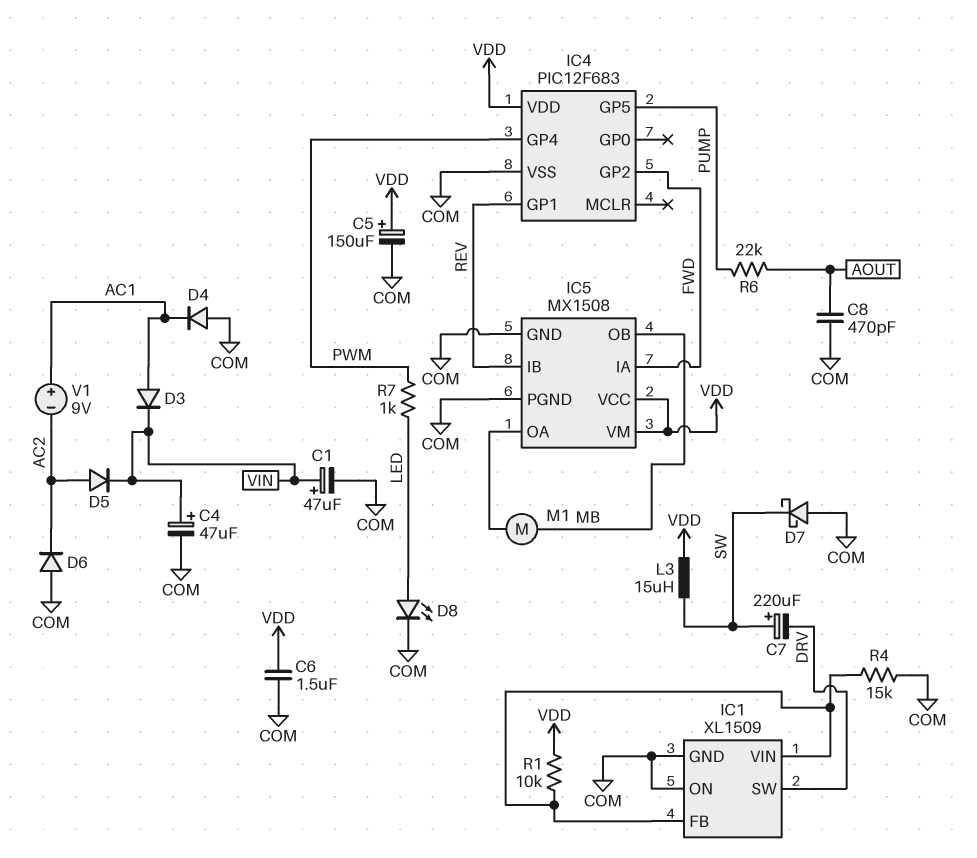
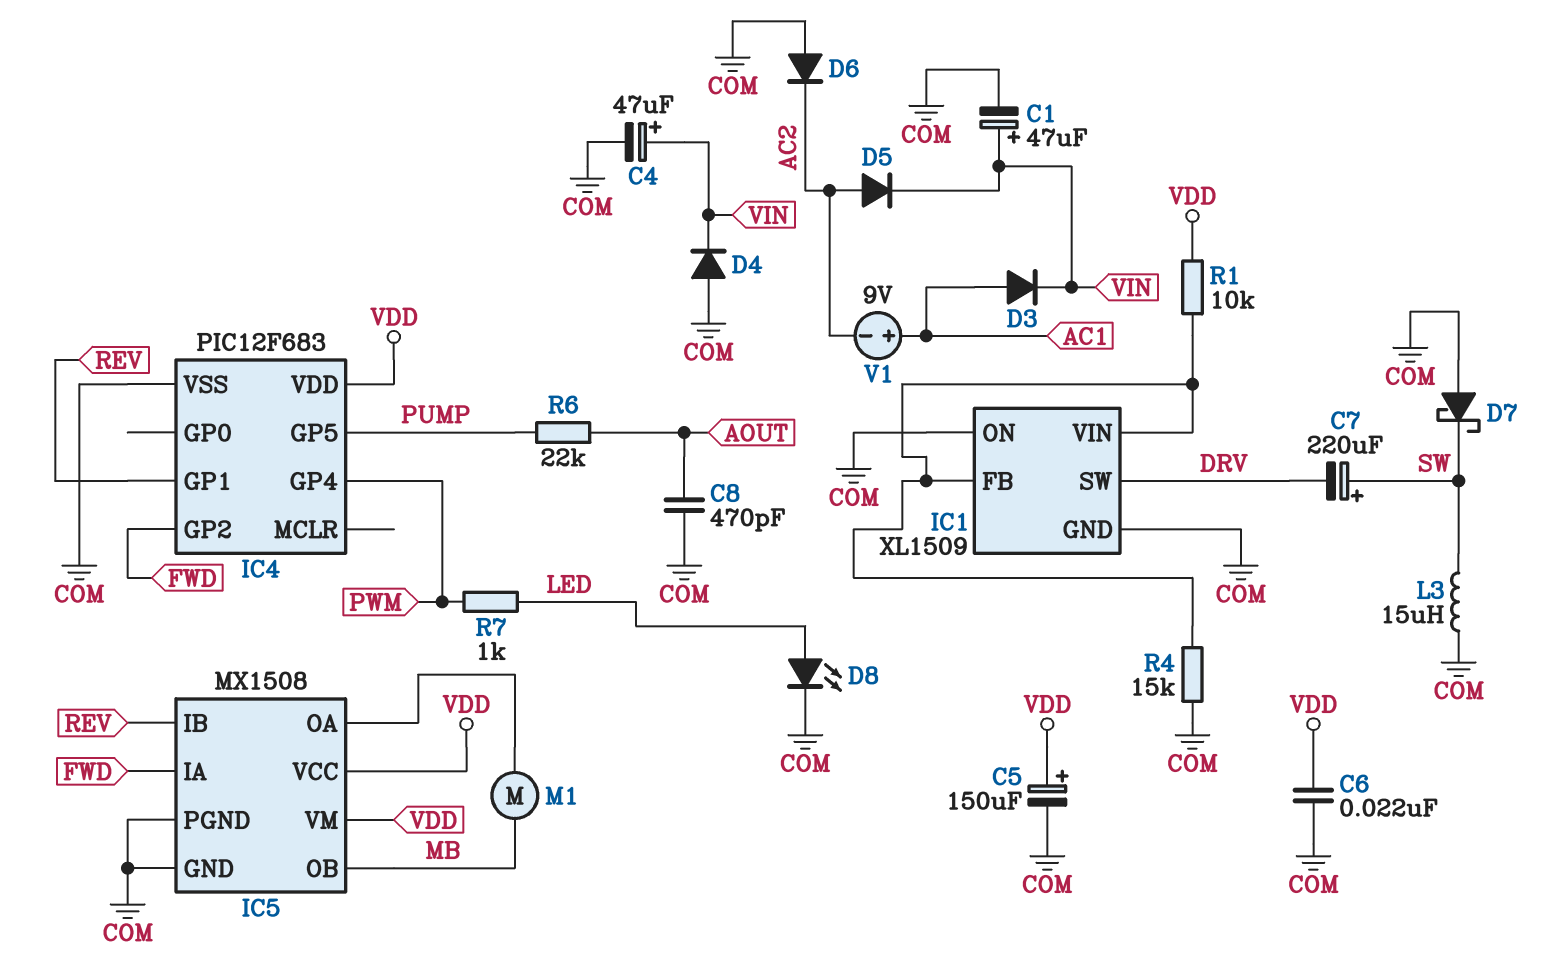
C6: 1.5uF (COM, VDD) -> 22nF (COM, VDD)
D4: diode (A COM, K AC1) -> diode (A COM, K VIN)
L3: 15uH (SW, VDD) -> 15uH (COM, SW)

